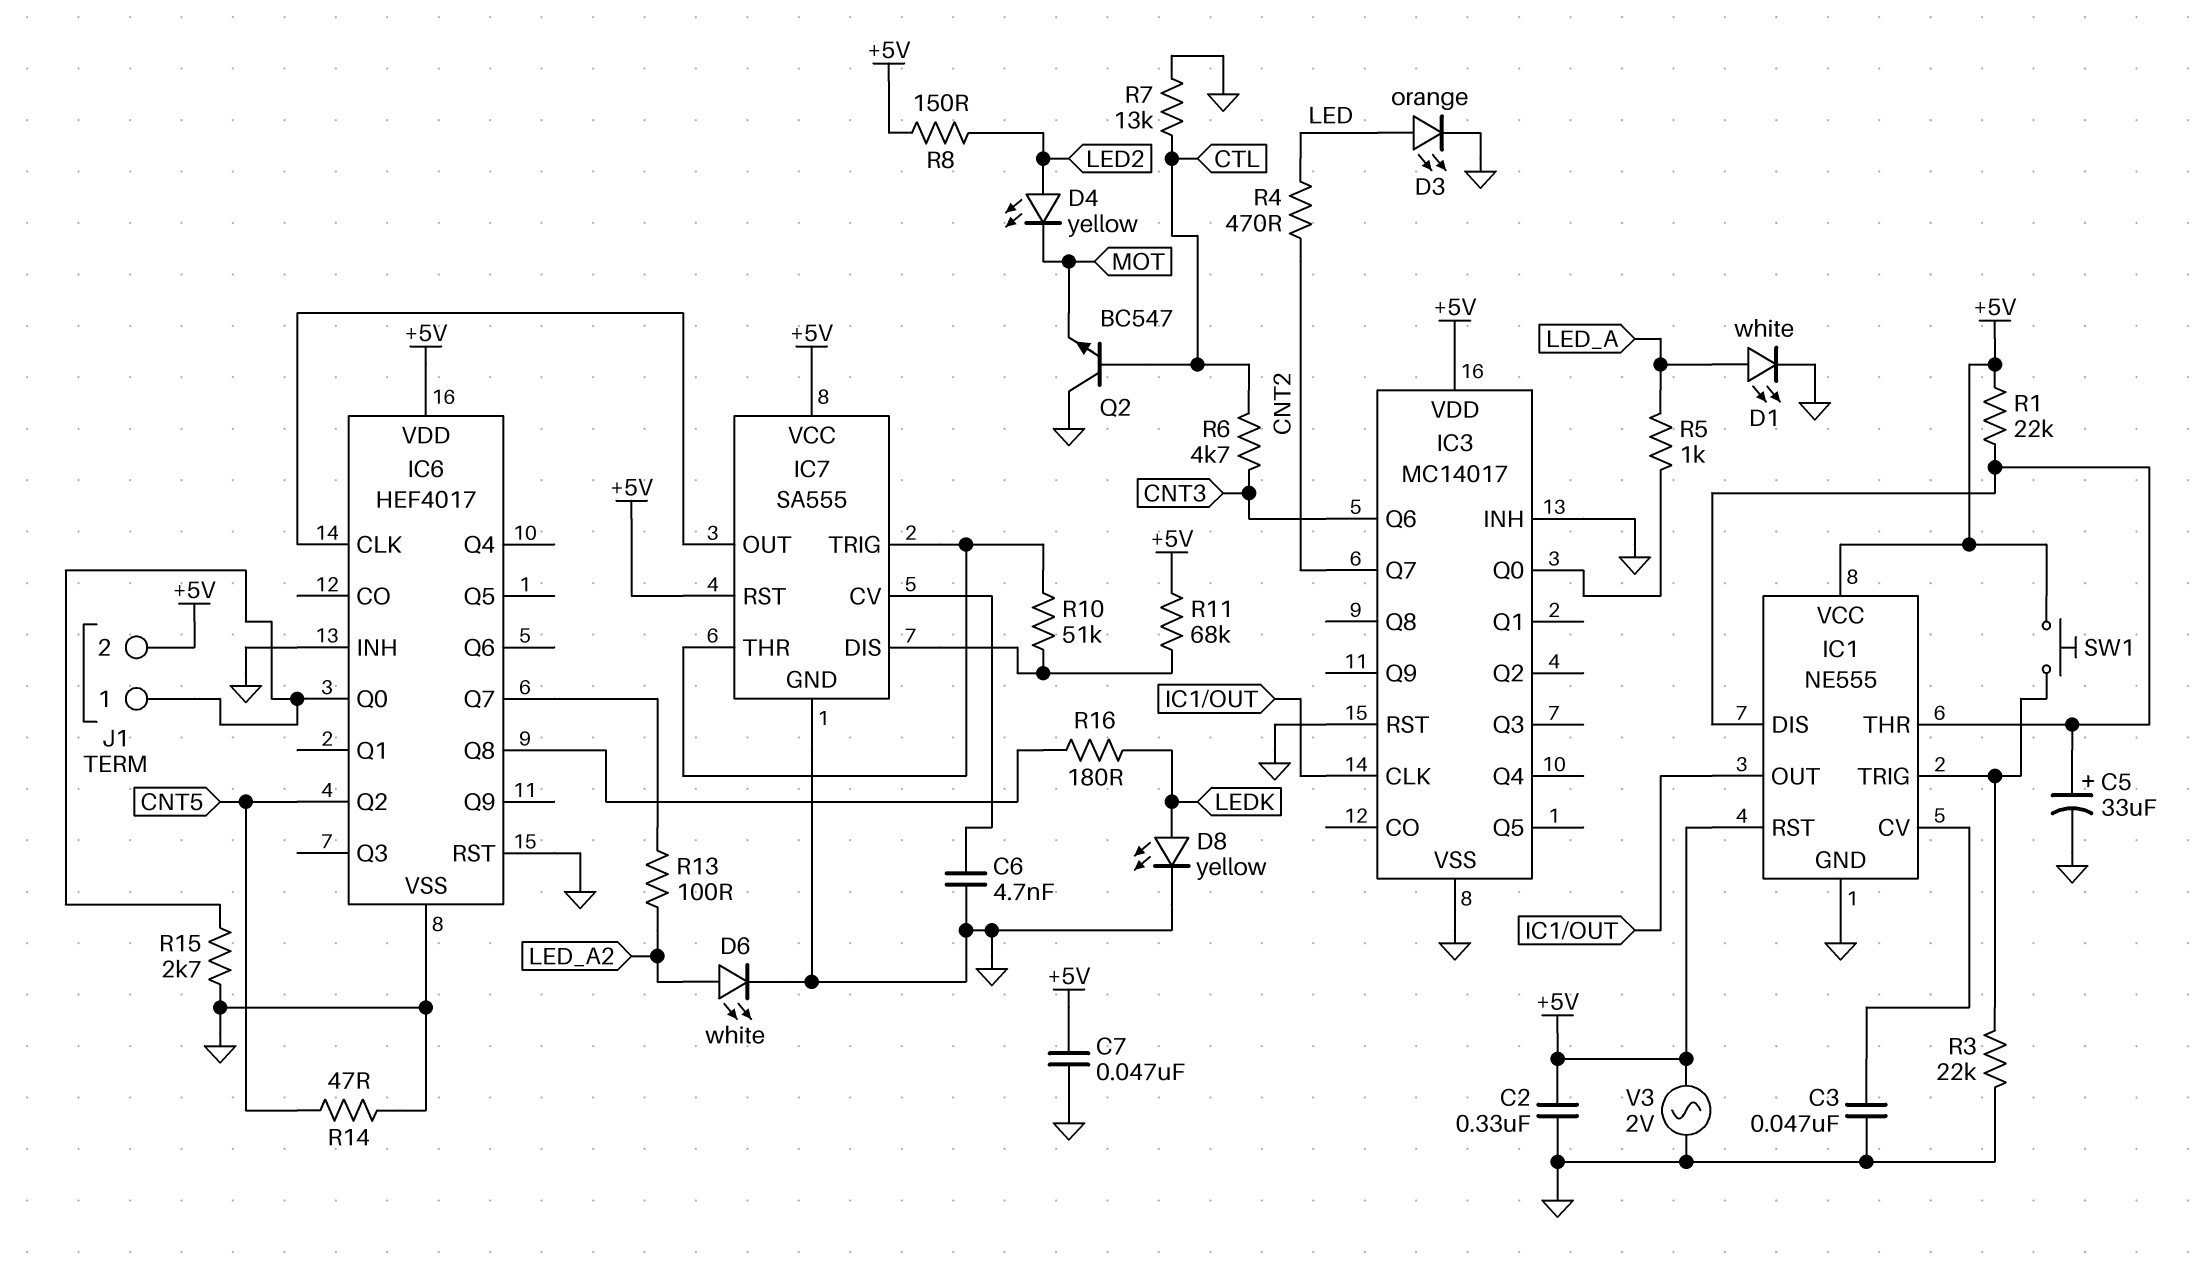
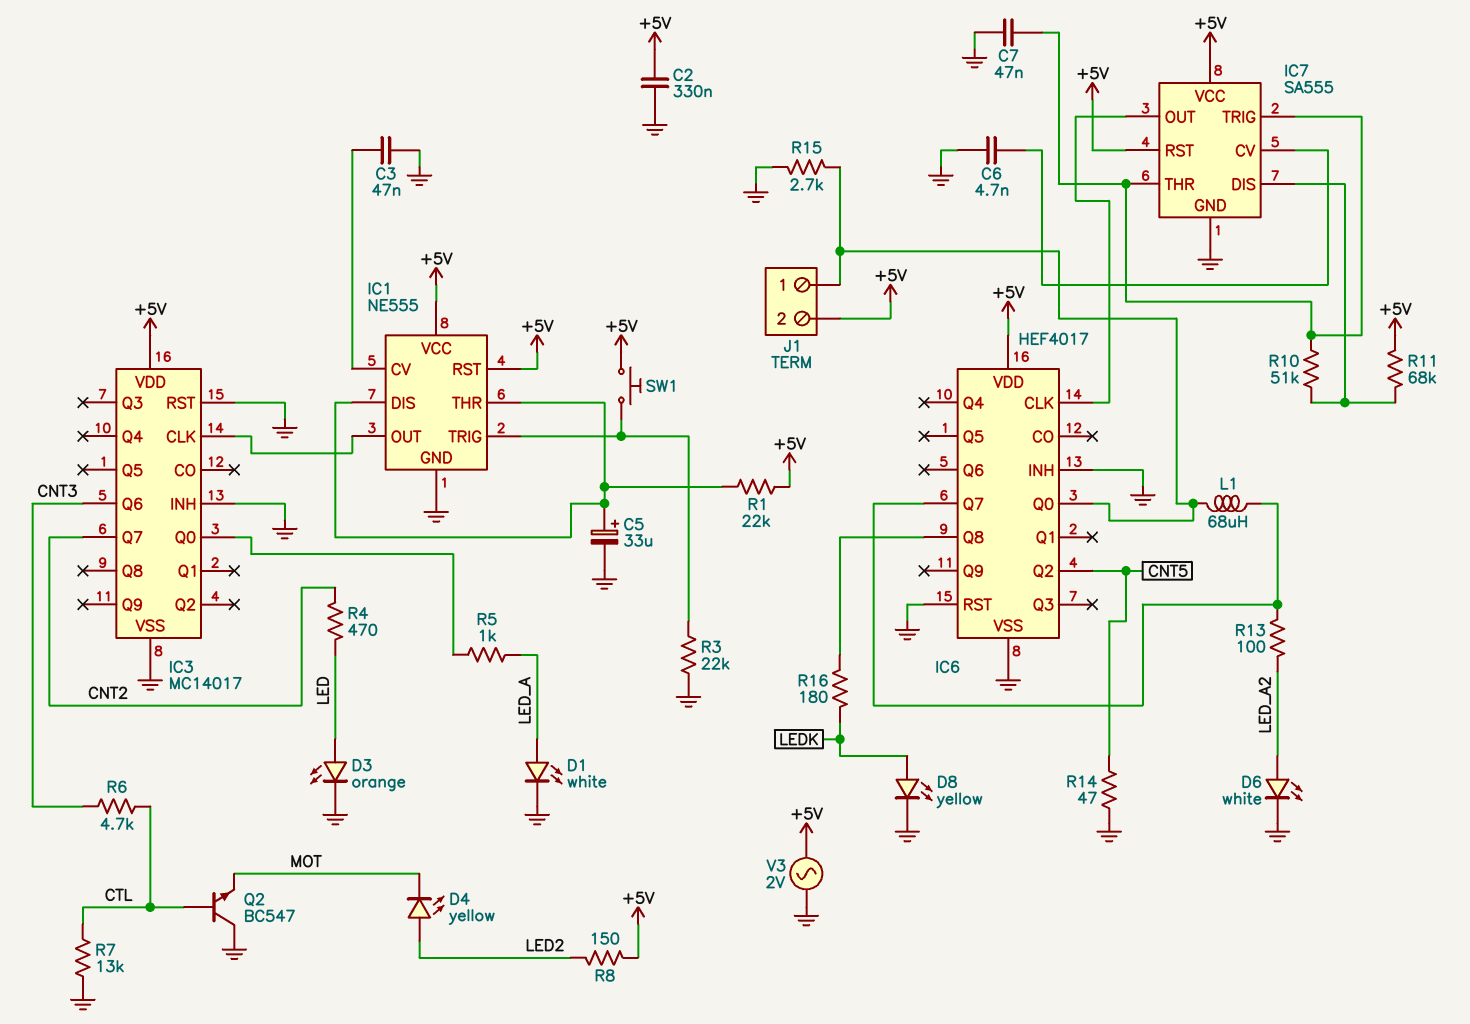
C7: 47nF (+5V, GND) -> 47nF (GND, IC7/THR)
L1: none -> 68uH (IC6/Q0, IC6/Q7)

